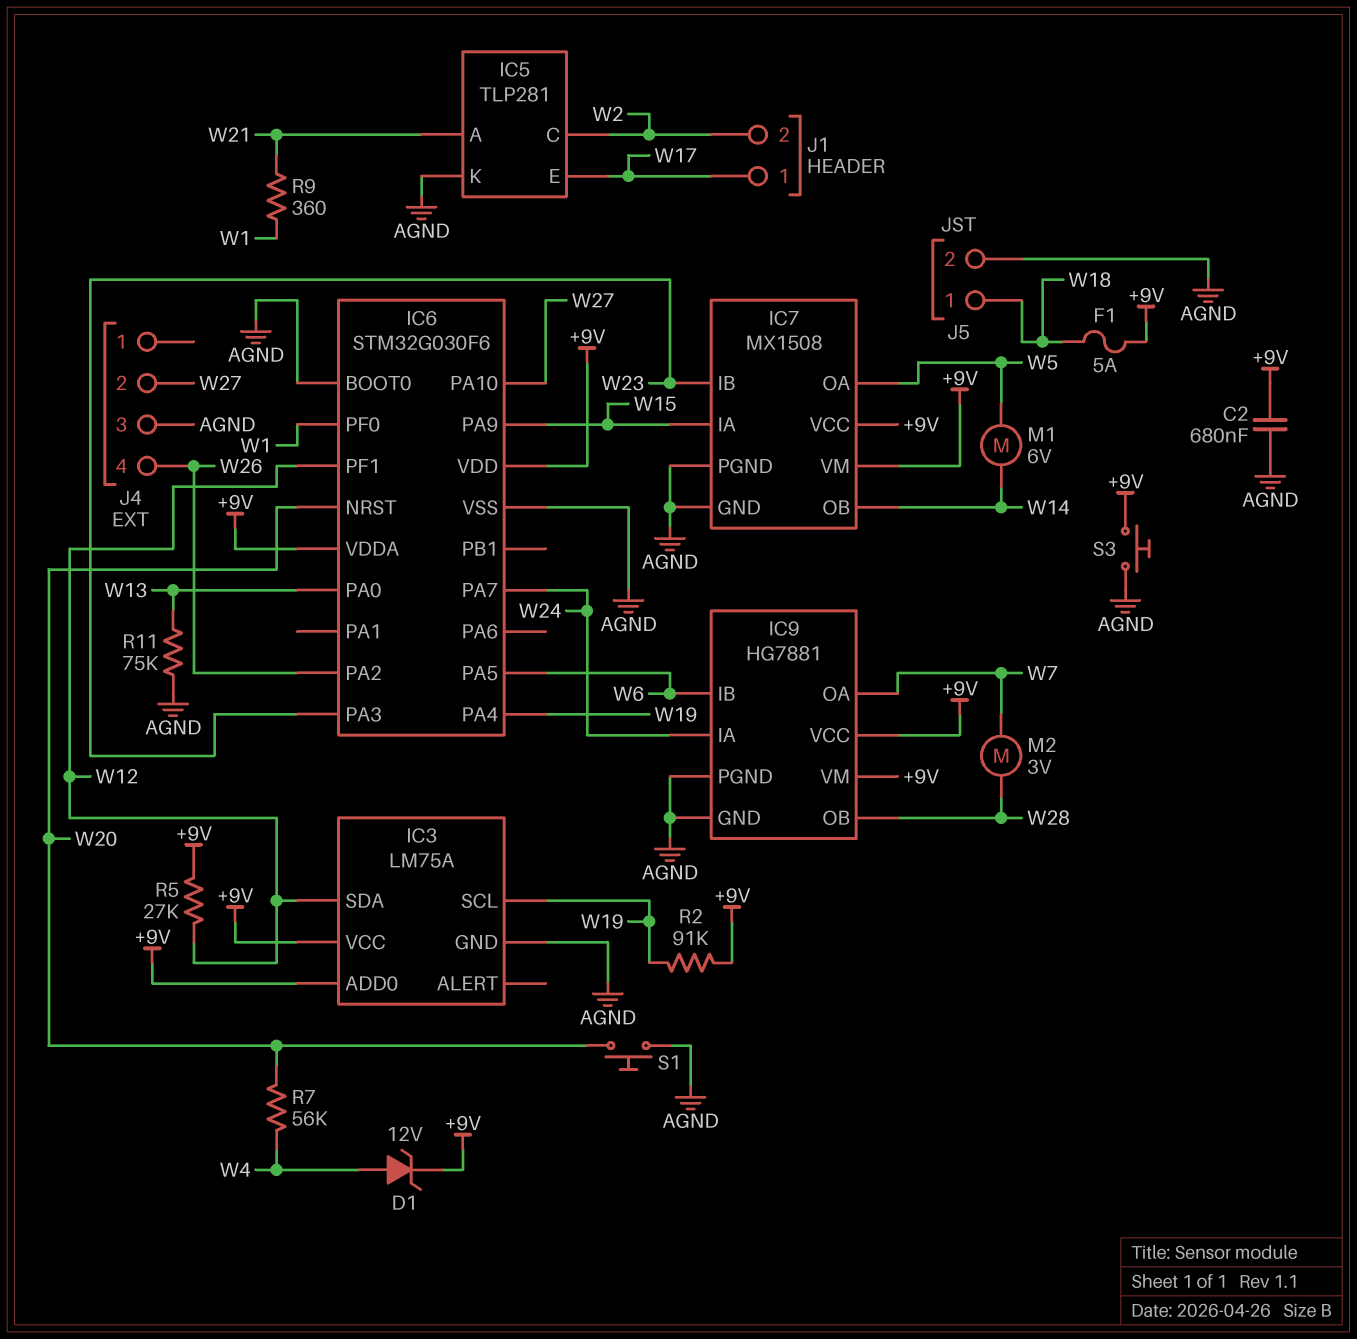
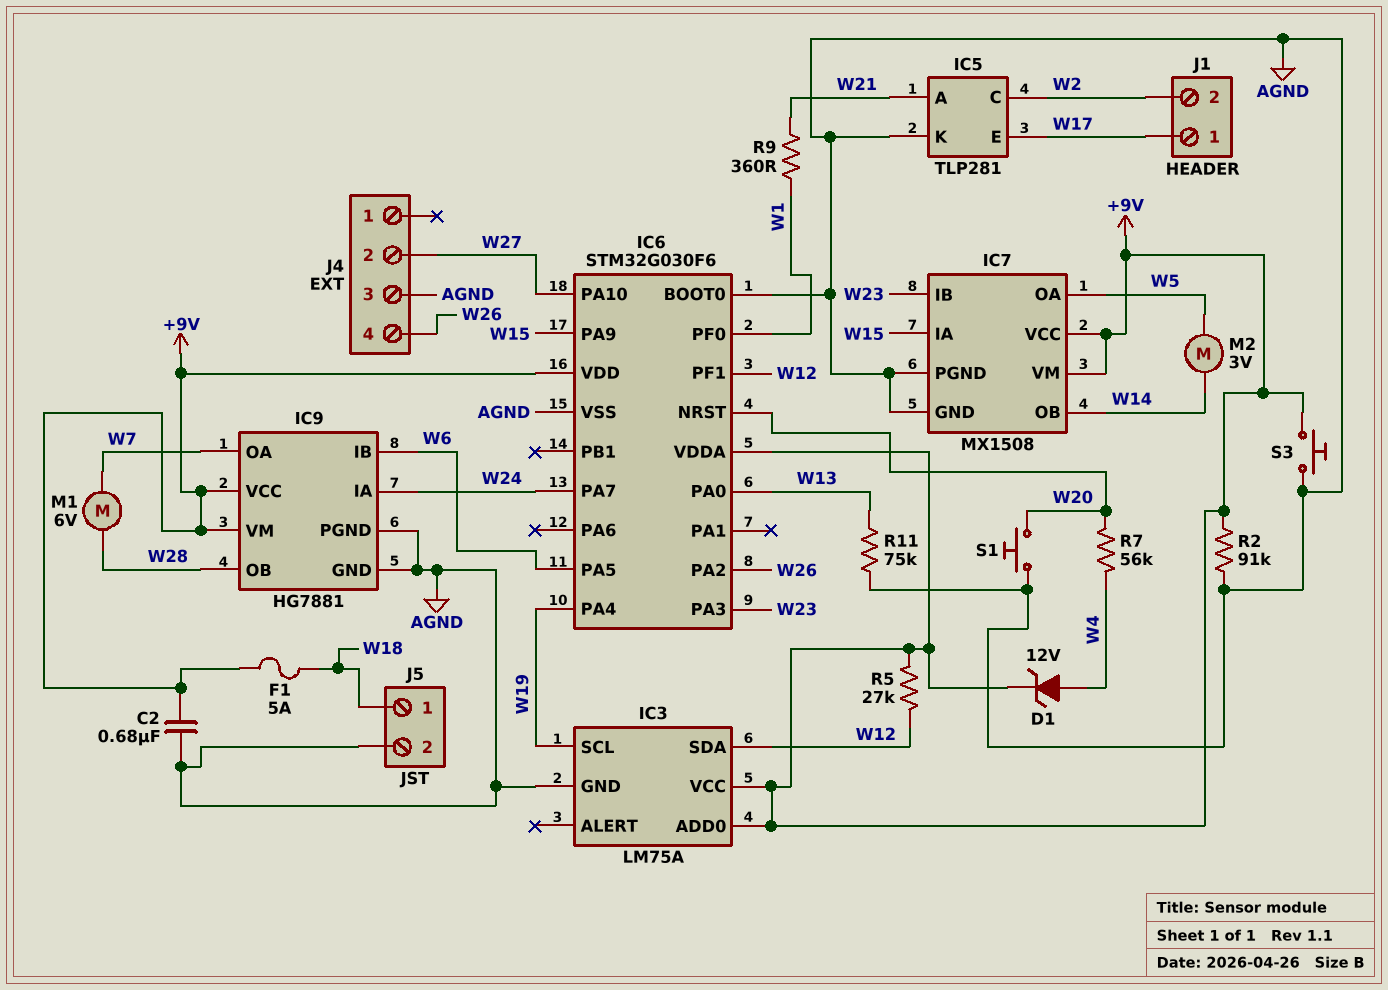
M1: motor 6V (W5, W14) -> motor 6V (W7, W28)
M2: motor 3V (W7, W28) -> motor 3V (W5, W14)
R2: 91k (+9V, W19) -> 91k (+9V, AGND)

